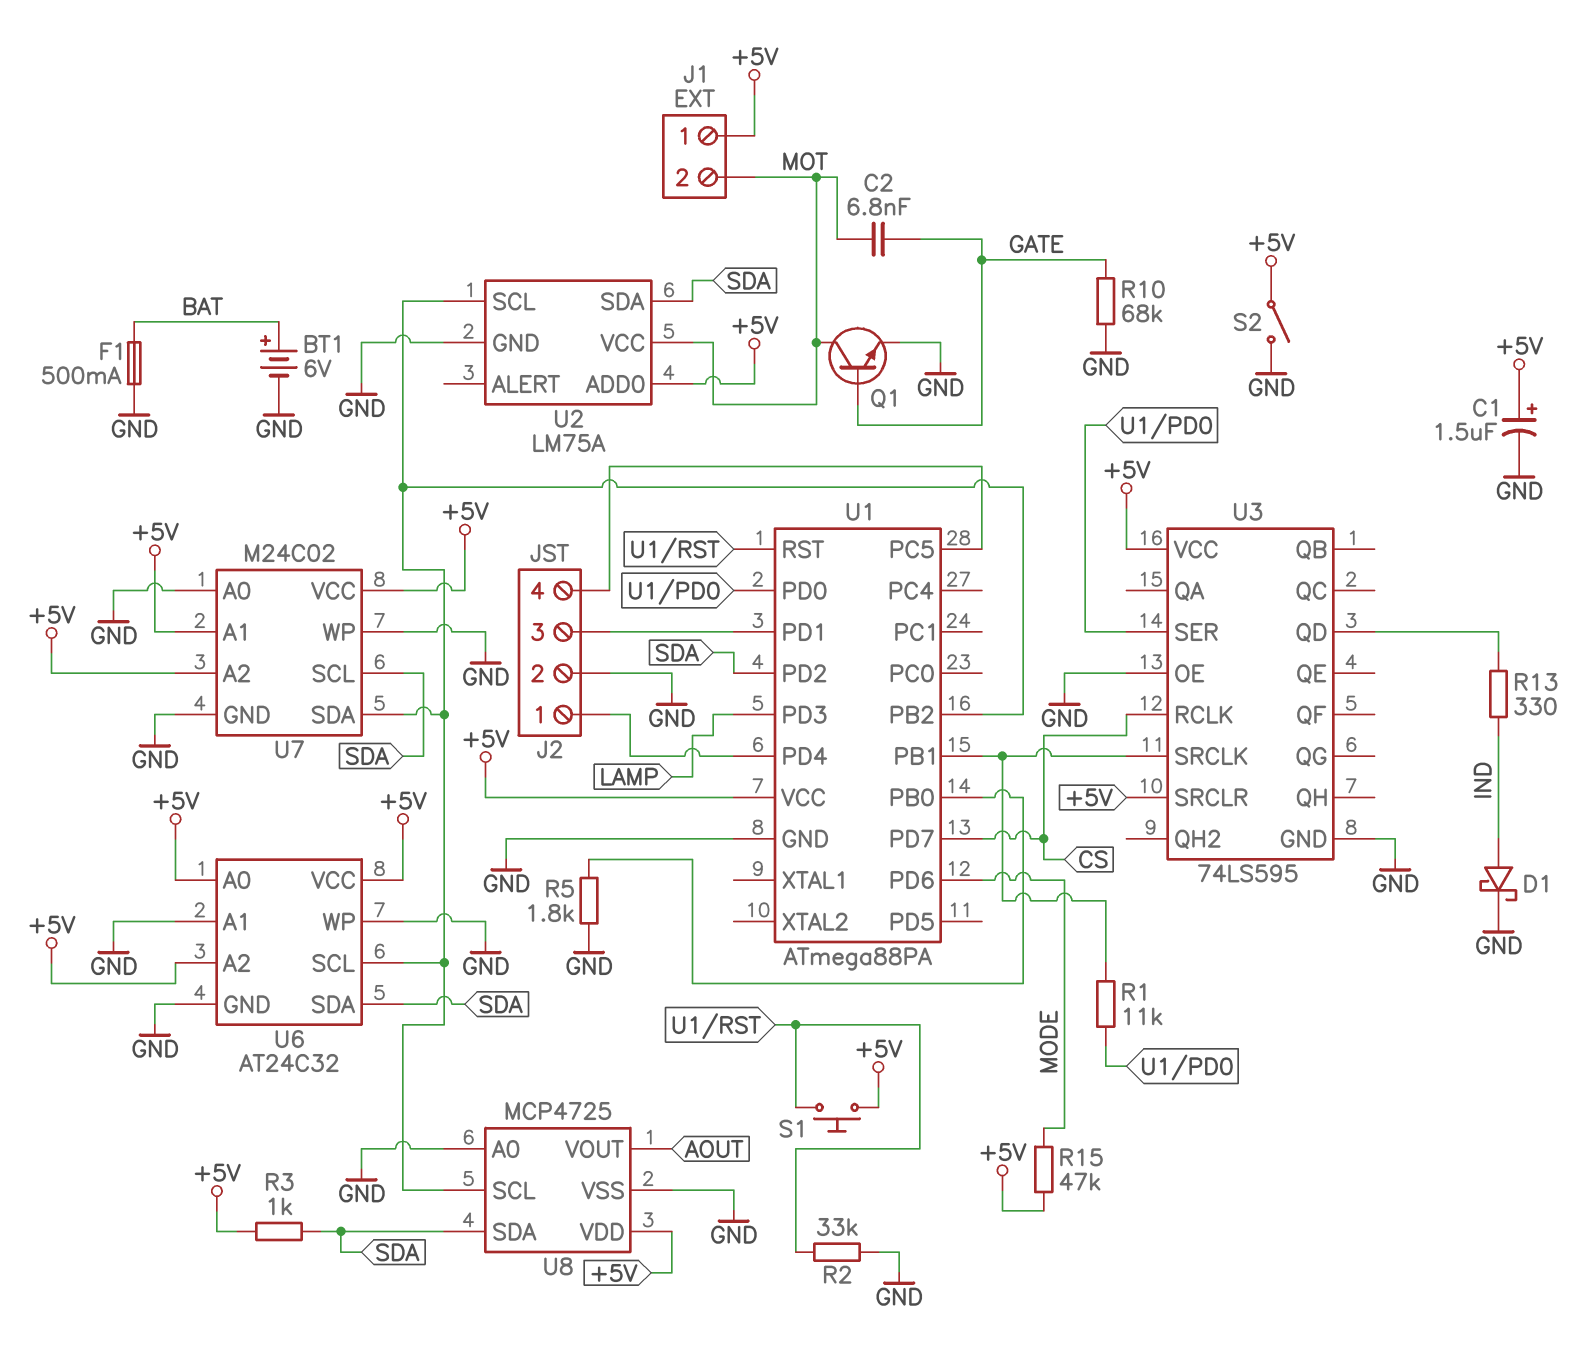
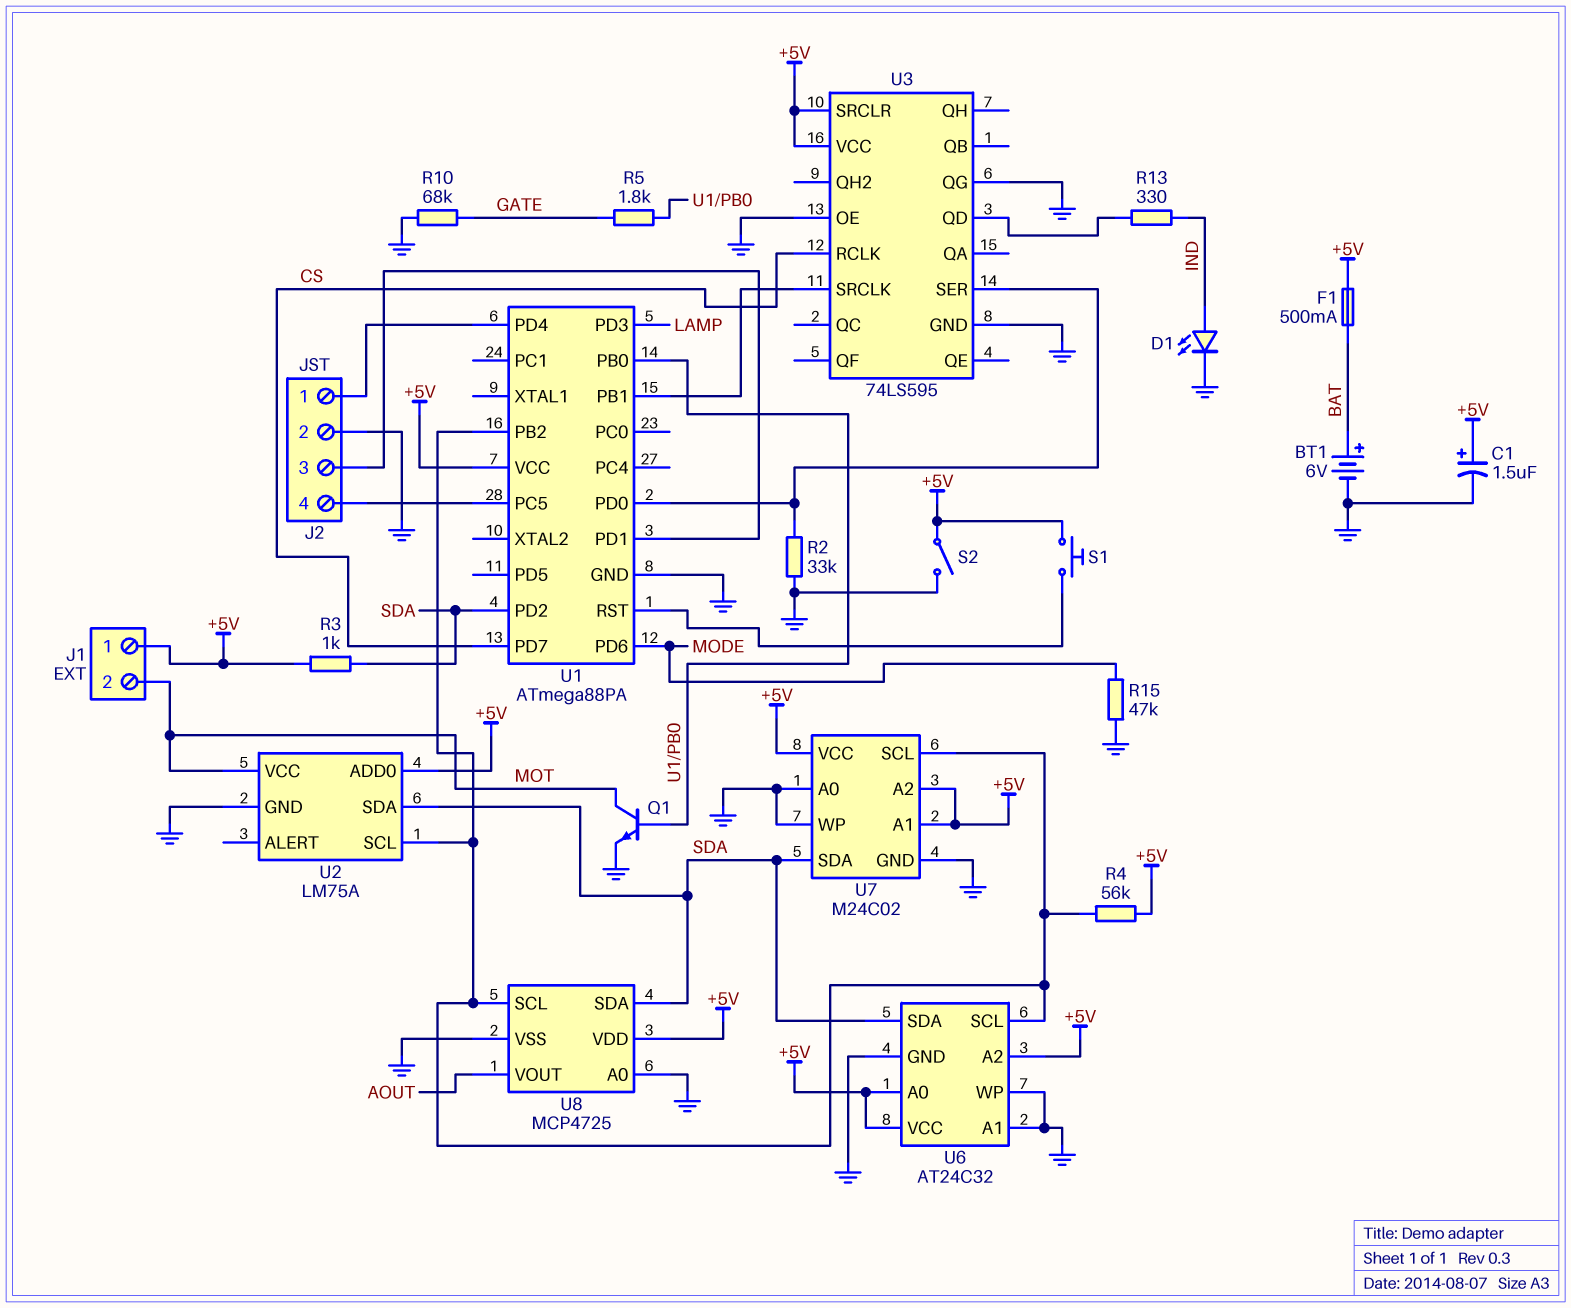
C2: 6.8nF (GATE, MOT) -> none
D1: schottky (A IND, K GND) -> LED (A IND, K GND)
F1: 500mA (BAT, GND) -> 500mA (+5V, BAT)
Q1: NPN (B GATE, C MOT, E GND) -> NPN (B U1/PB0, C MOT, E GND)
R1: 11k (U1/PB1, U1/PD0) -> none
R2: 33k (GND, U1/RST) -> 33k (GND, U1/PD0)
R4: none -> 56k (+5V, U1/PB2)
R5: 1.8k (GND, U1/PB0) -> 1.8k (GATE, U1/PB0)
R15: 47k (+5V, MODE) -> 47k (GND, MODE)
U3 pin QG: none -> GND
U7 pin SCL: SDA -> U1/PB2
U7 pin SDA: U1/PB2 -> SDA

